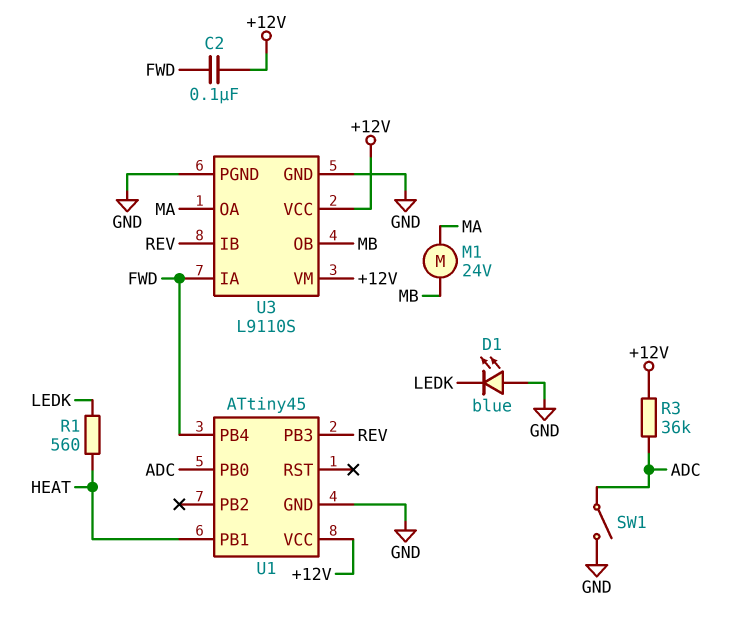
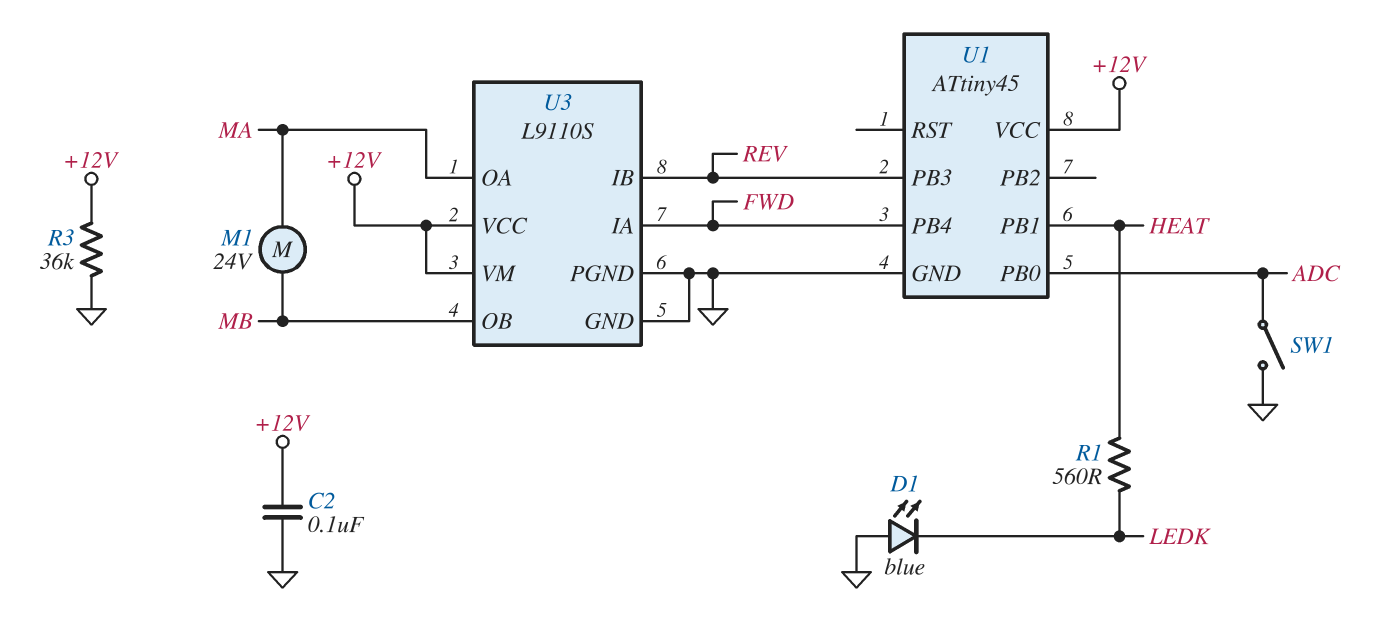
C2: 100nF (+12V, FWD) -> 100nF (+12V, GND)
R3: 36k (+12V, ADC) -> 36k (+12V, GND)

